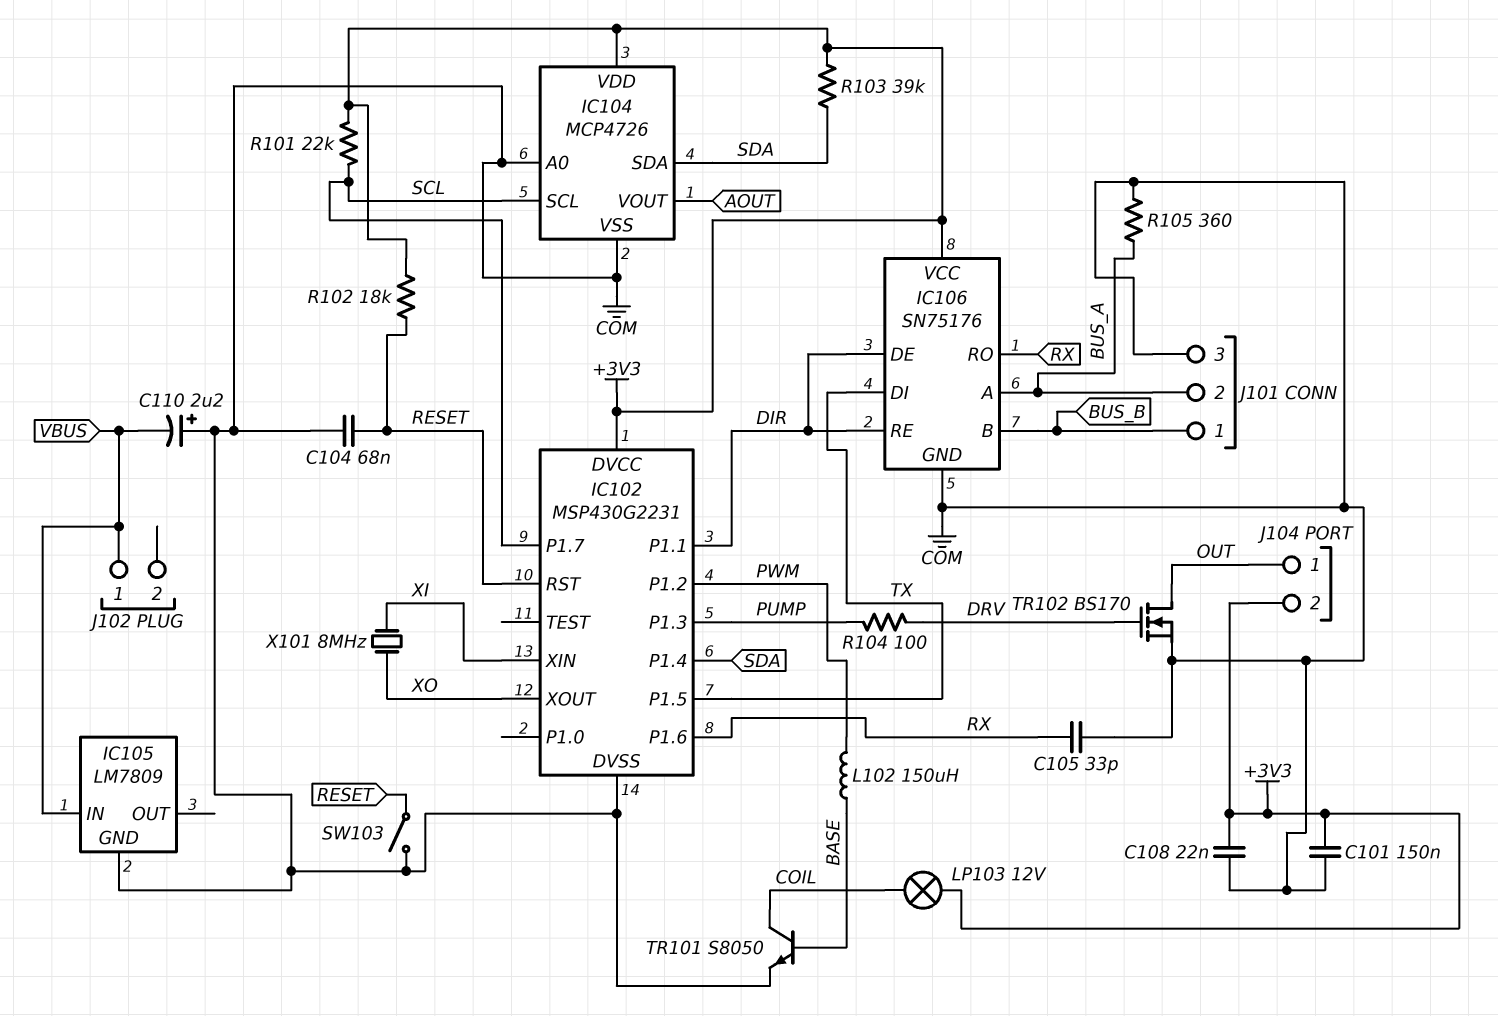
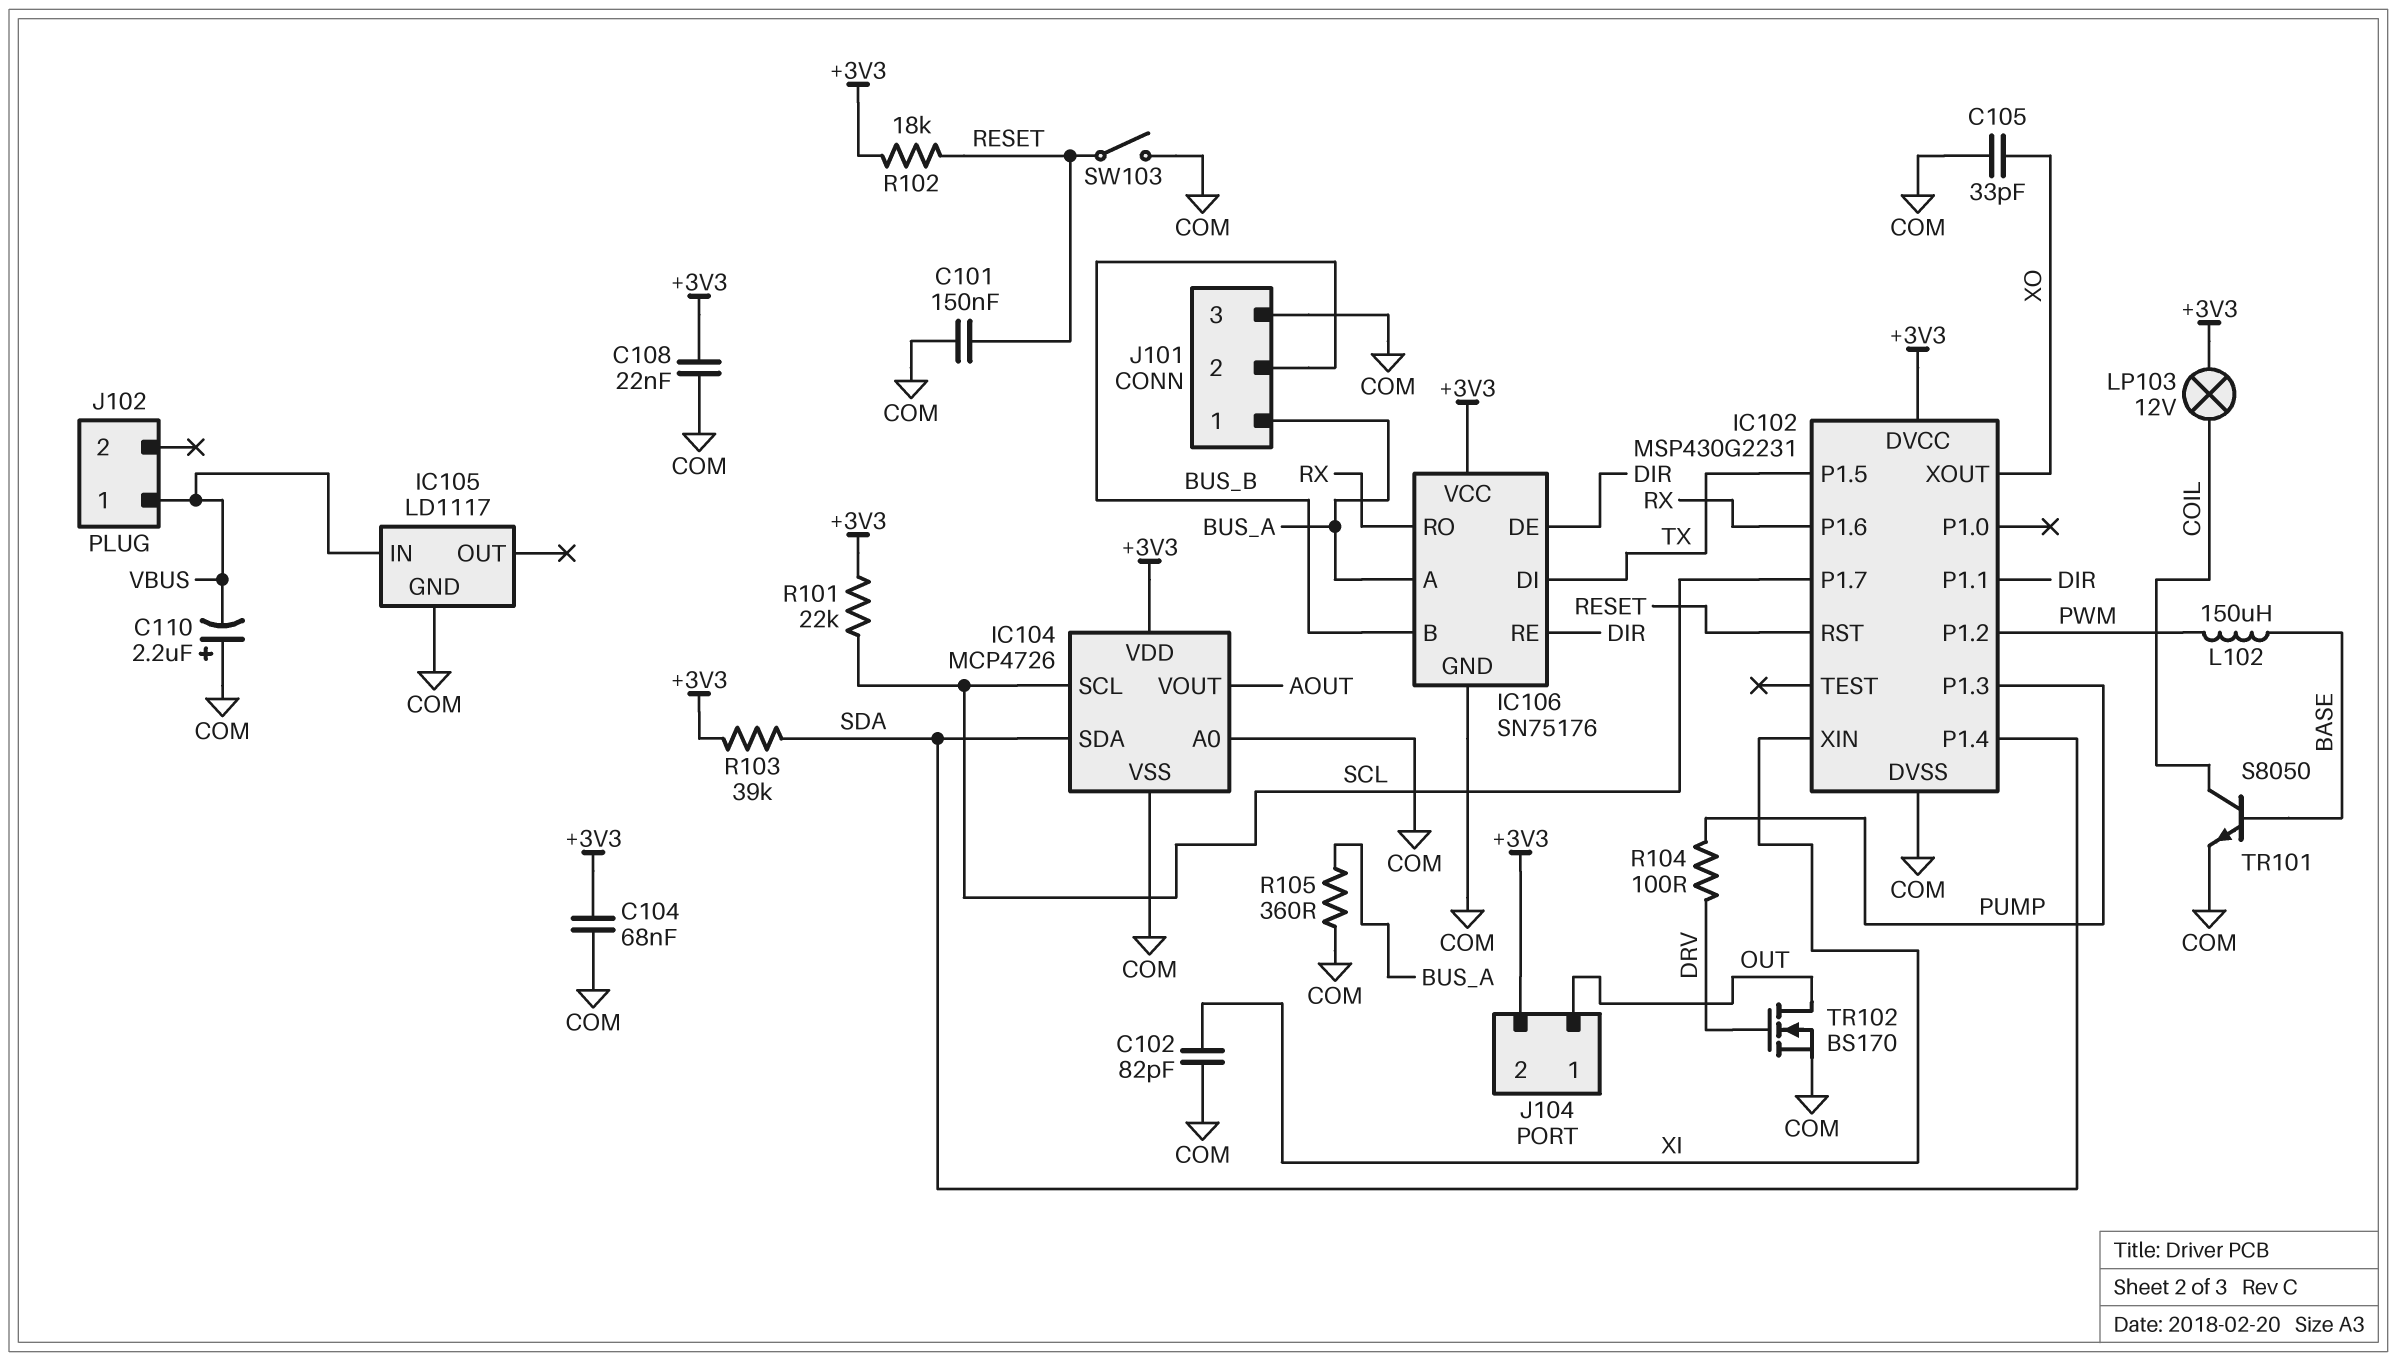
C101: 150nF (+3V3, COM) -> 150nF (COM, RESET)
C102: none -> 82pF (COM, XI)
C104: 68nF (COM, RESET) -> 68nF (+3V3, COM)
C105: 33pF (COM, RX) -> 33pF (COM, XO)
IC105: LM7809 -> LD1117
J101 pin 1: BUS_B -> BUS_A
J101 pin 2: BUS_A -> BUS_B
X101: 8MHz (XI, XO) -> none

